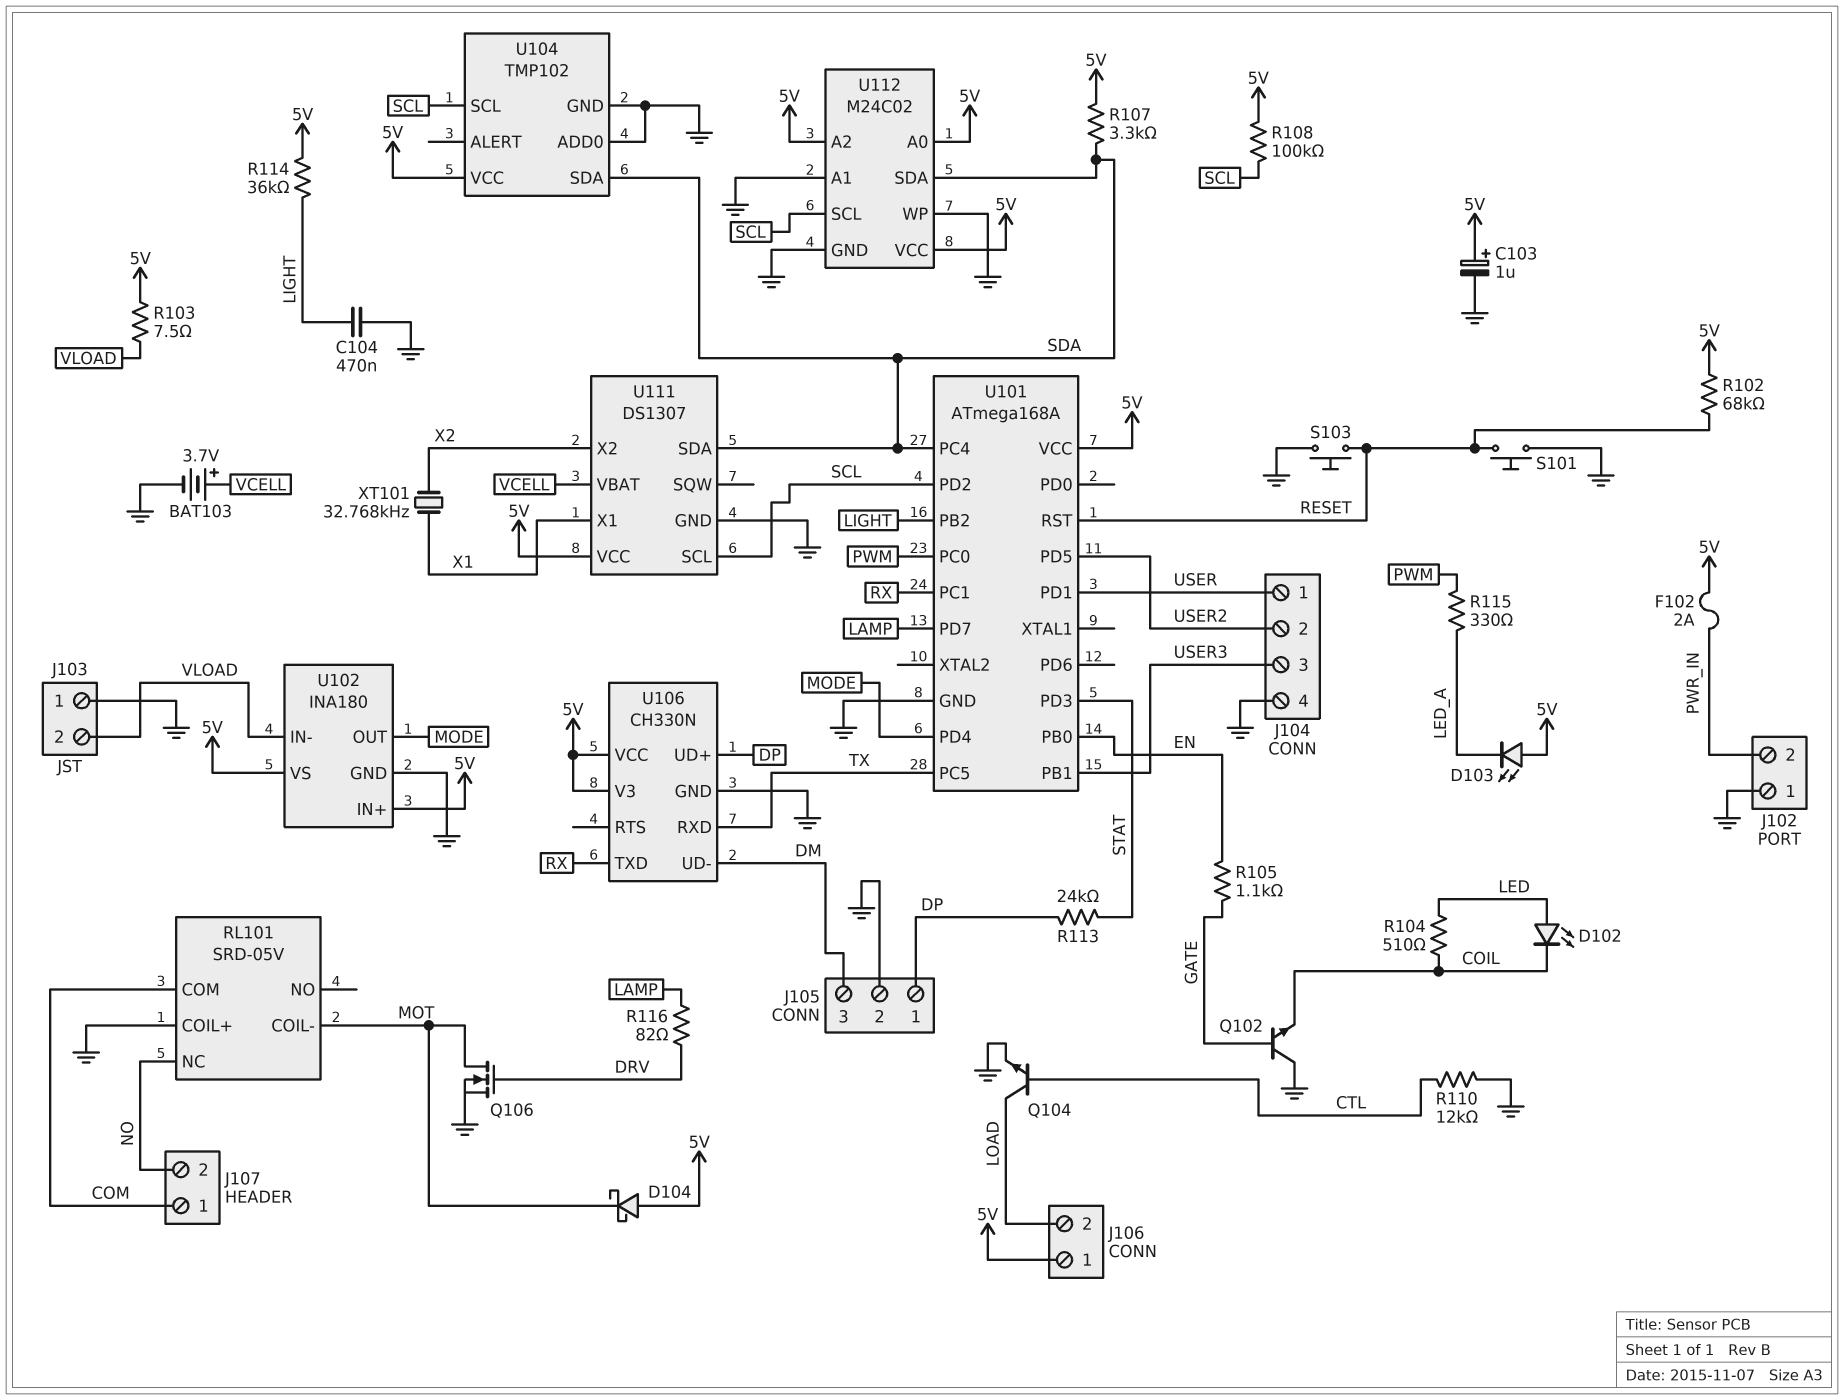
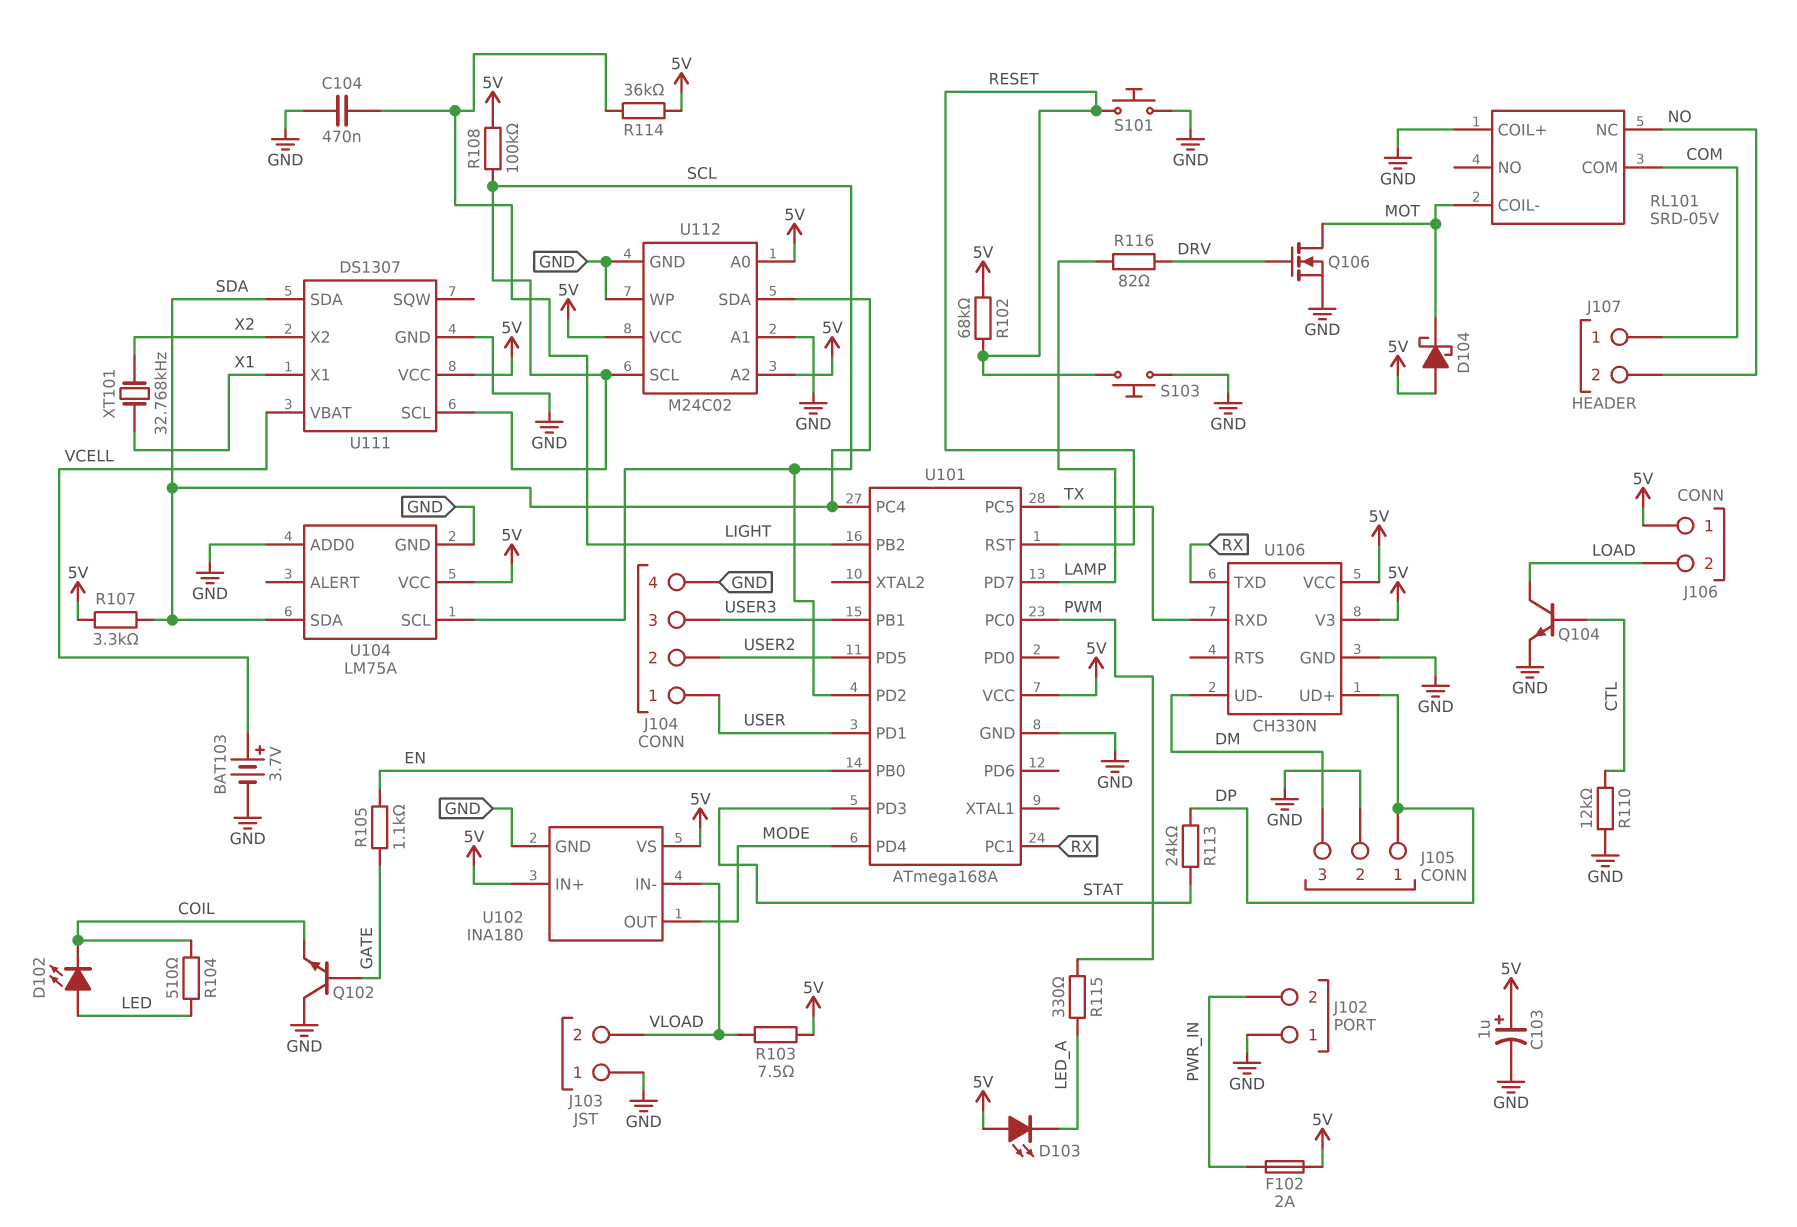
U104: TMP102 -> LM75A

